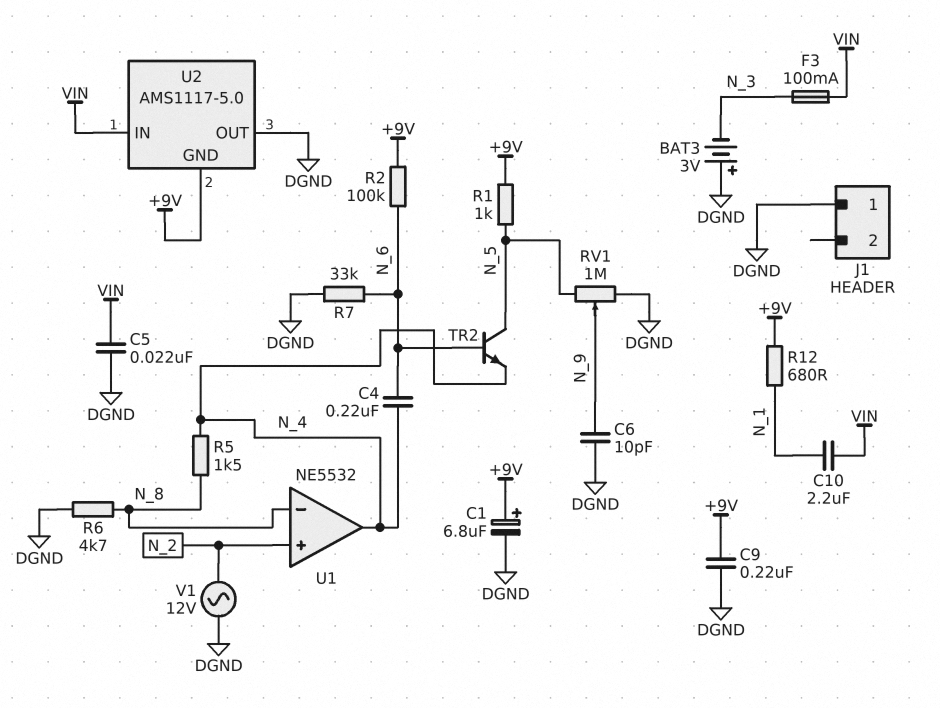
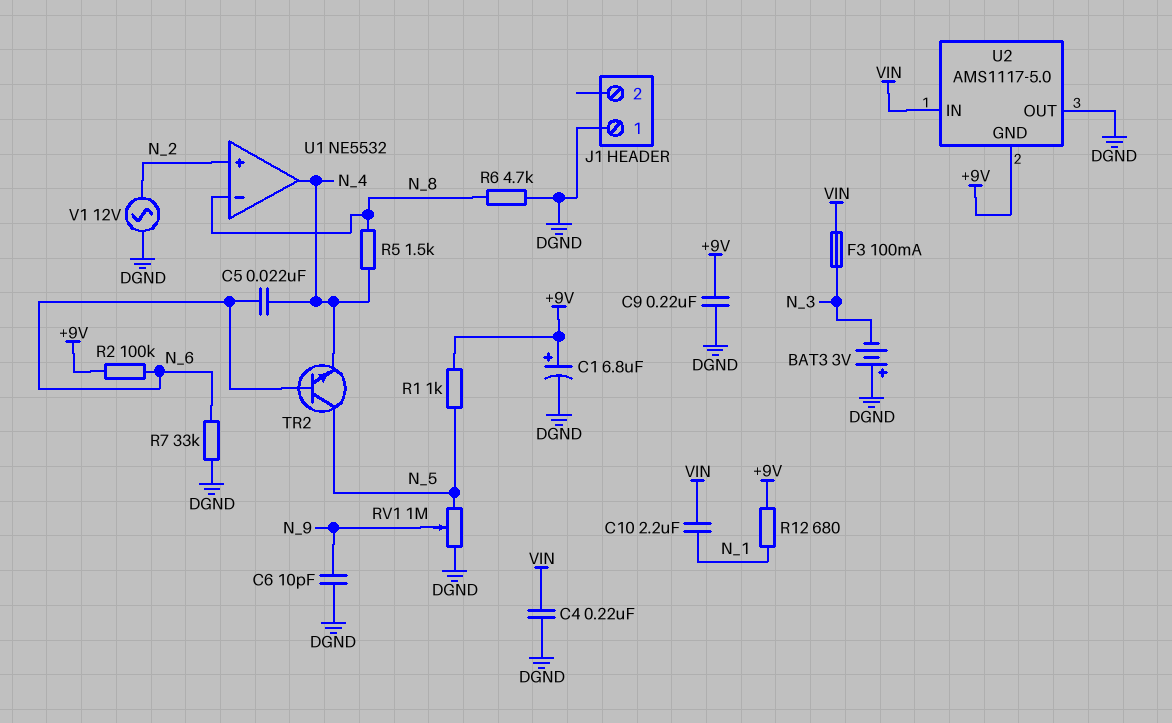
C4: 220nF (N_4, N_6) -> 220nF (DGND, VIN)
C5: 22nF (DGND, VIN) -> 22nF (N_4, N_6)

